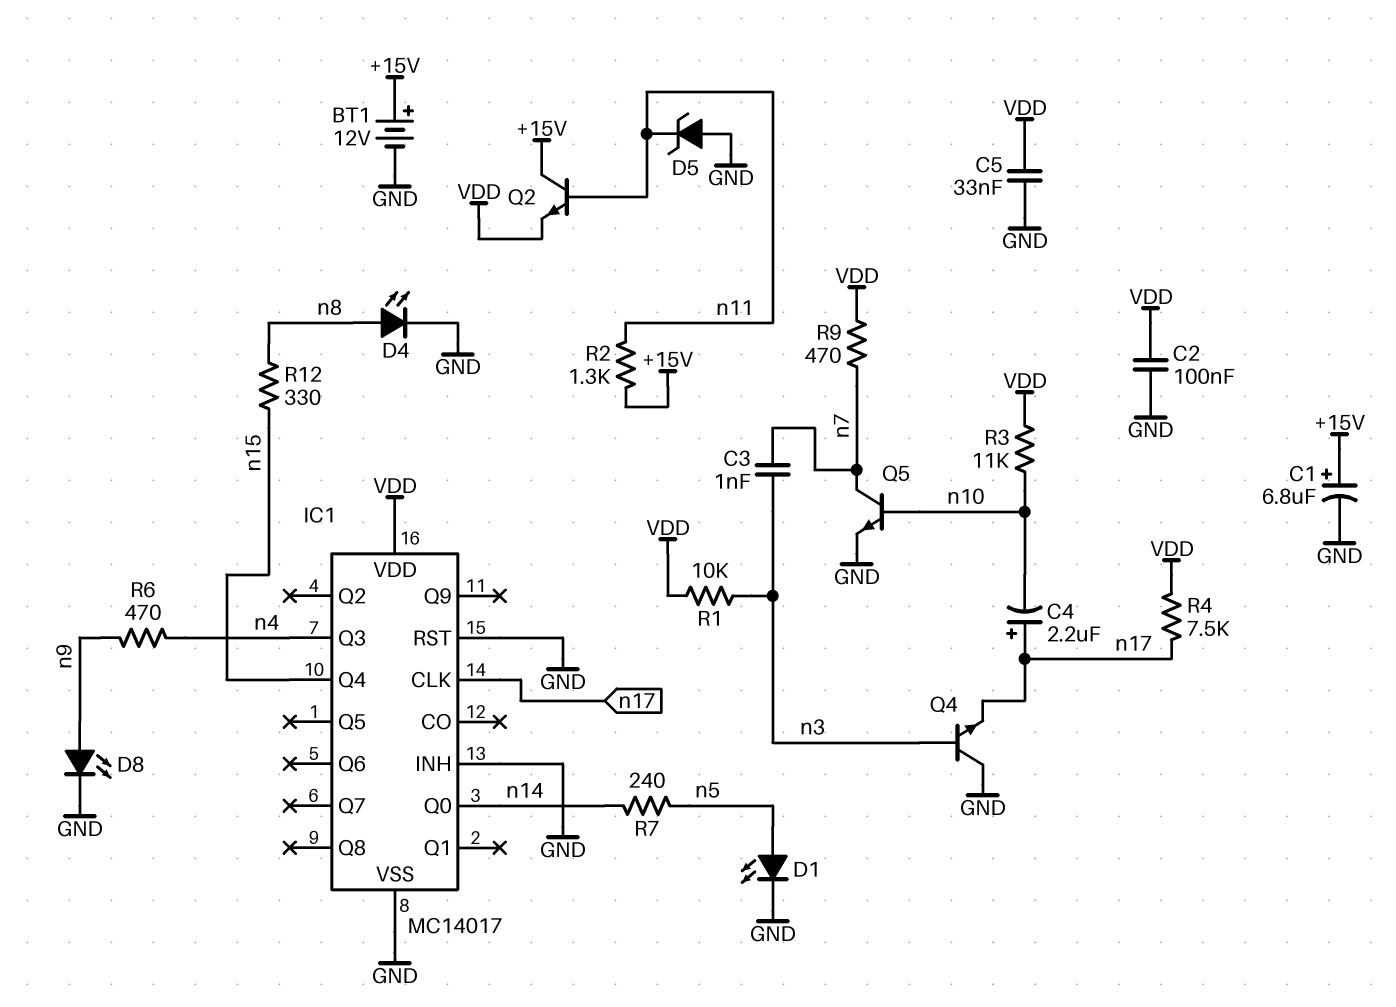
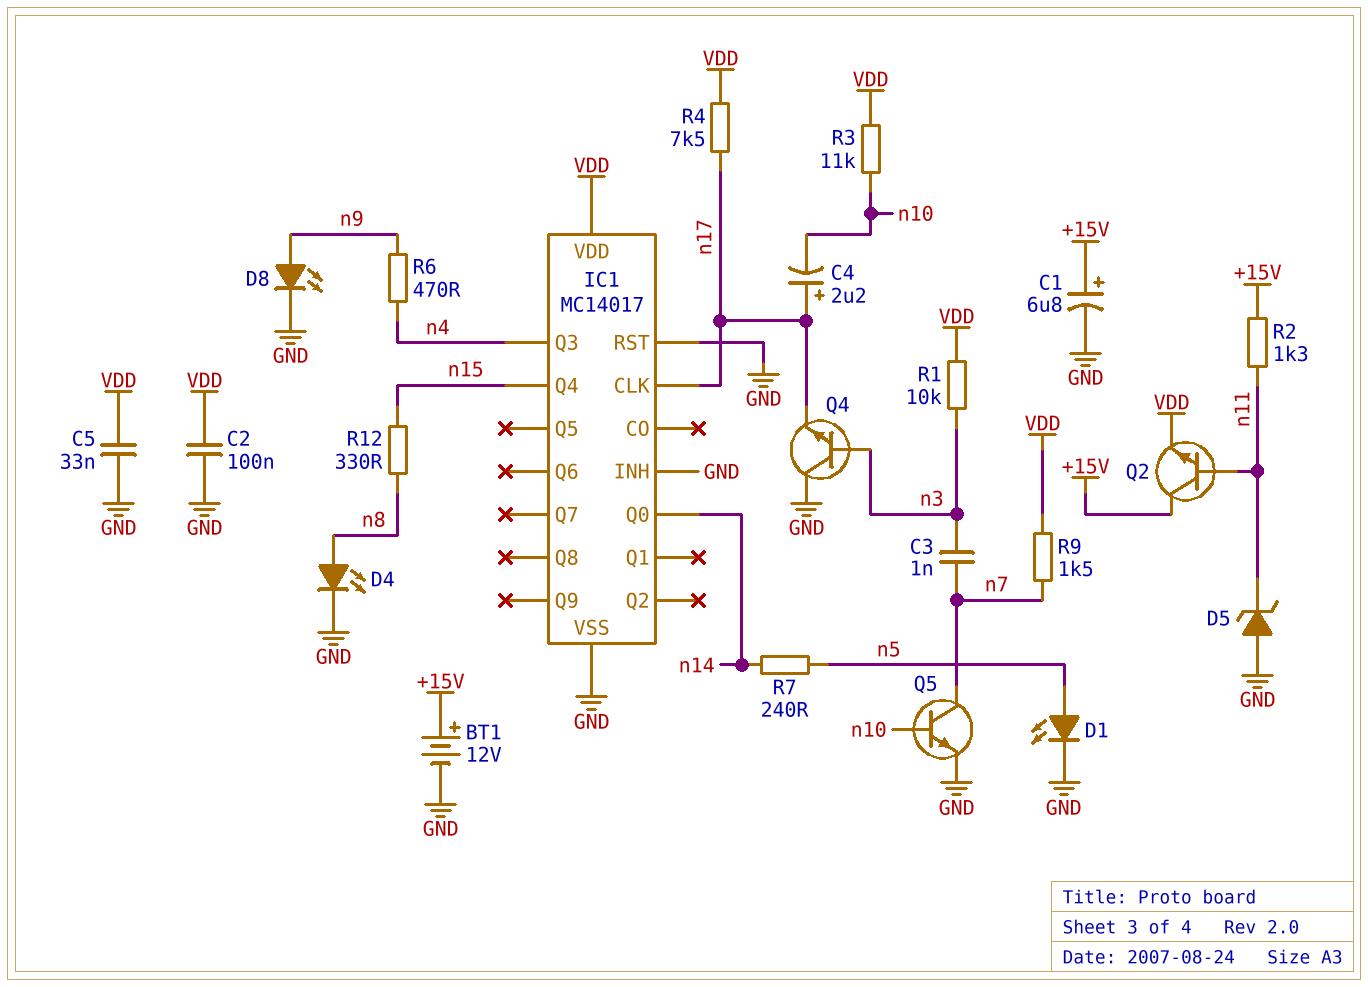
R9: 470 (VDD, n7) -> 1.5k (VDD, n7)

